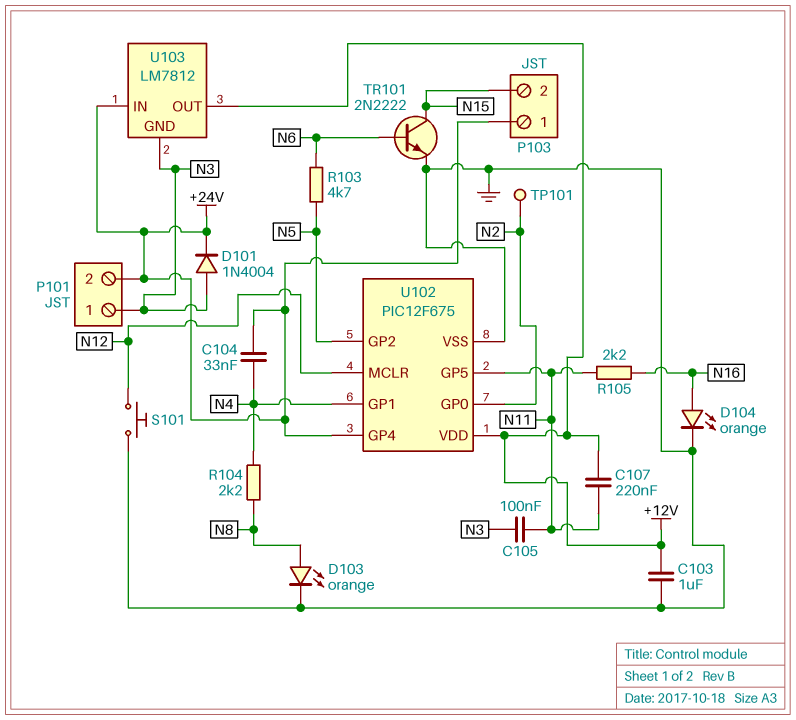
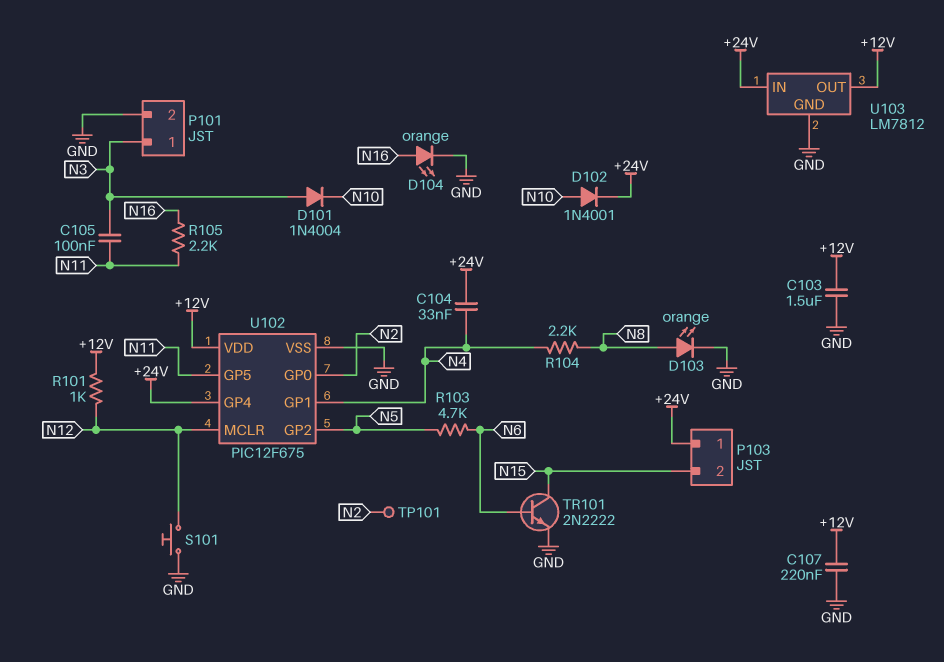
C103: 1uF (+12V, GND) -> 1.5uF (+12V, GND)
C107: 220nF (+12V, N11) -> 220nF (+12V, GND)
D101: diode 1N4004 (A N3, K +24V) -> diode 1N4004 (A N3, K N10)
D102: none -> diode 1N4001 (A N10, K +24V)
P101 pin 2: +24V -> GND
R101: none -> 1k (+12V, N12)
U103 pin GND: N3 -> GND

